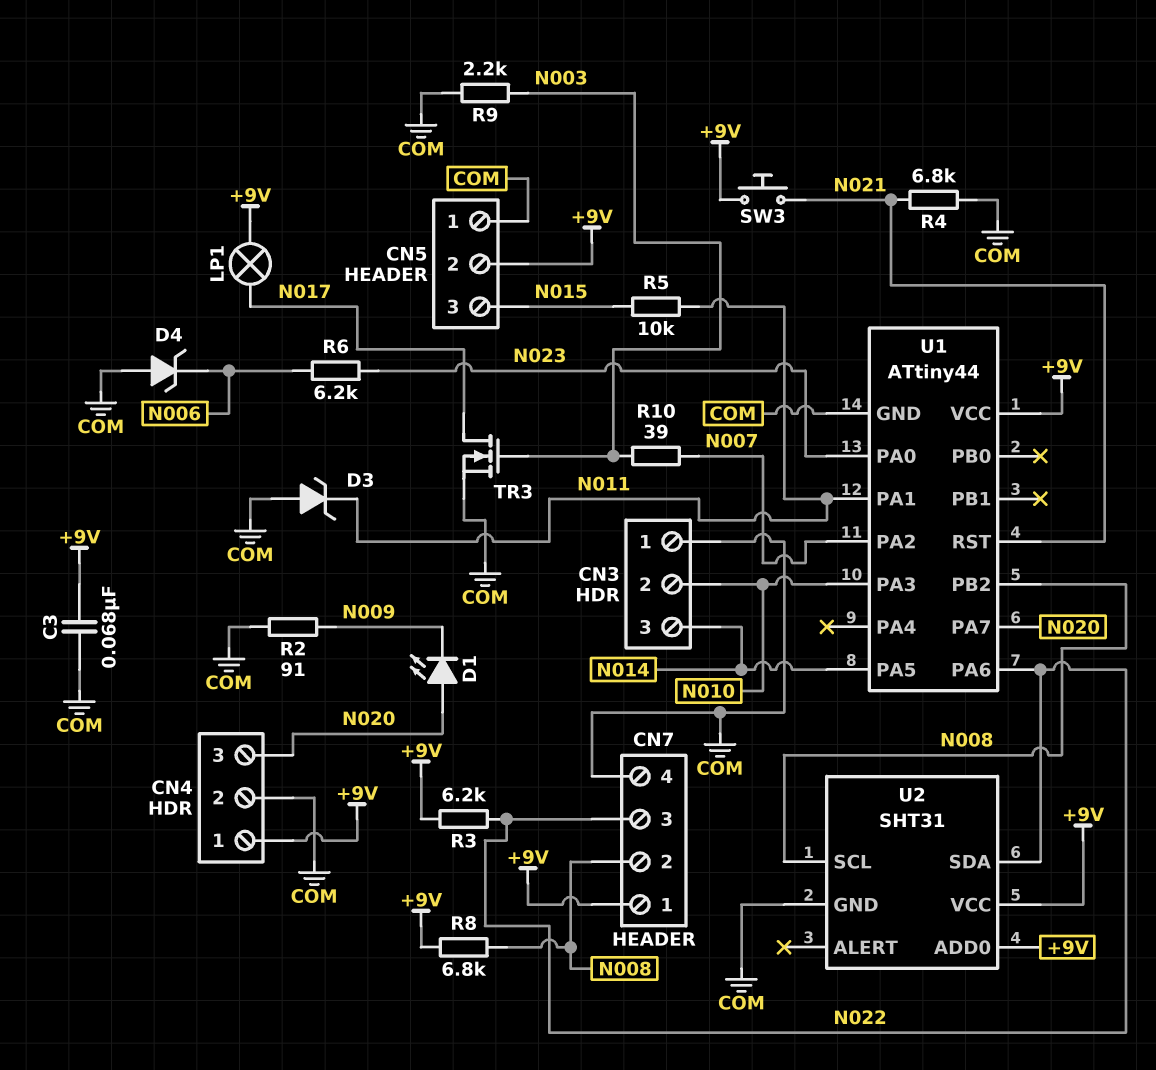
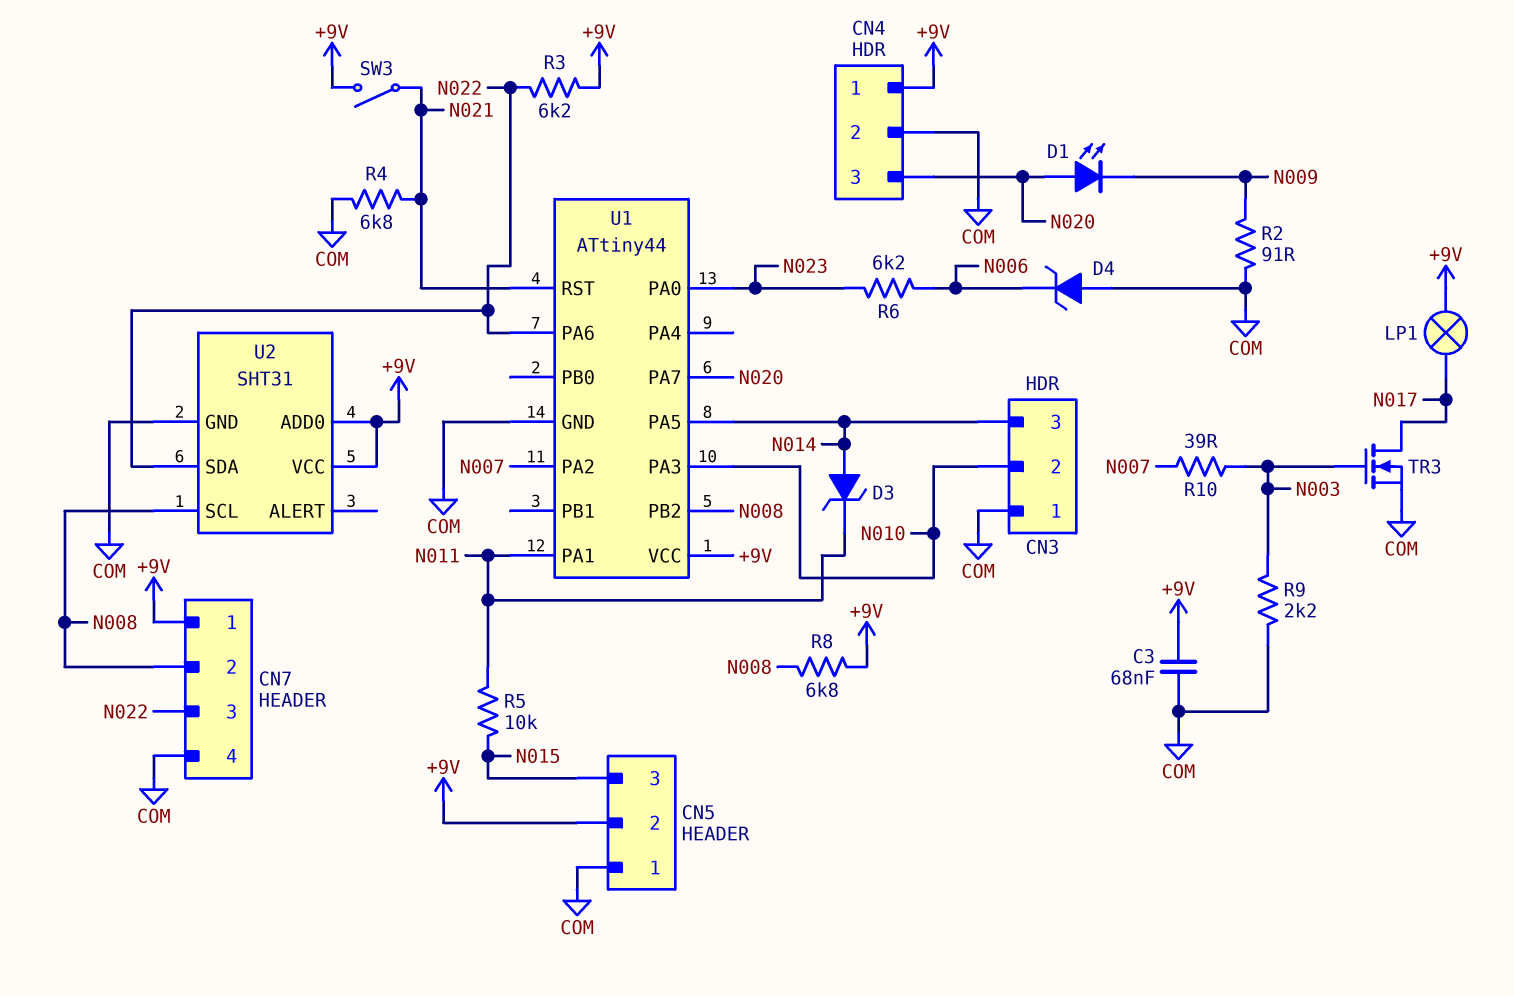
D3: zener (A COM, K N011) -> zener (A N014, K N011)
SW3: button (+9V, N021) -> switch (+9V, N021)

